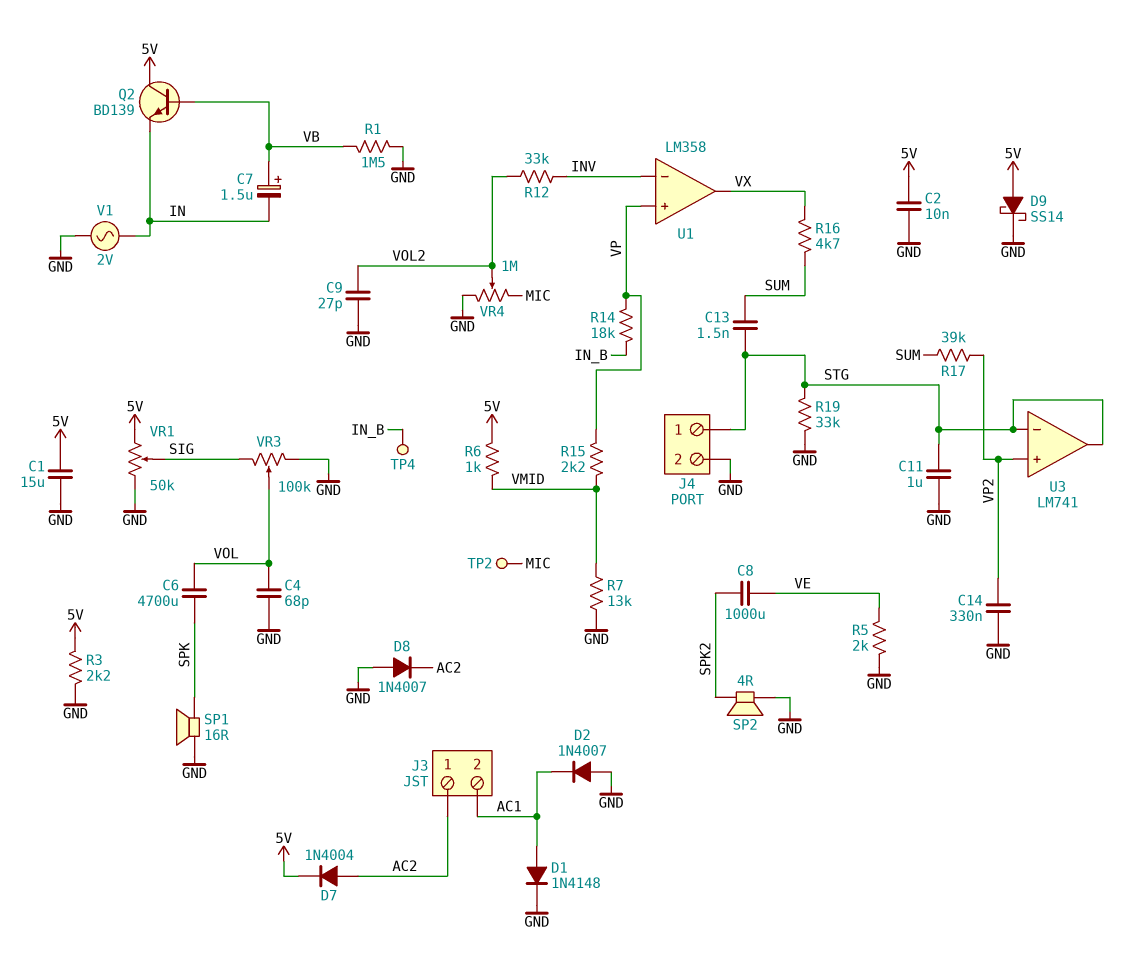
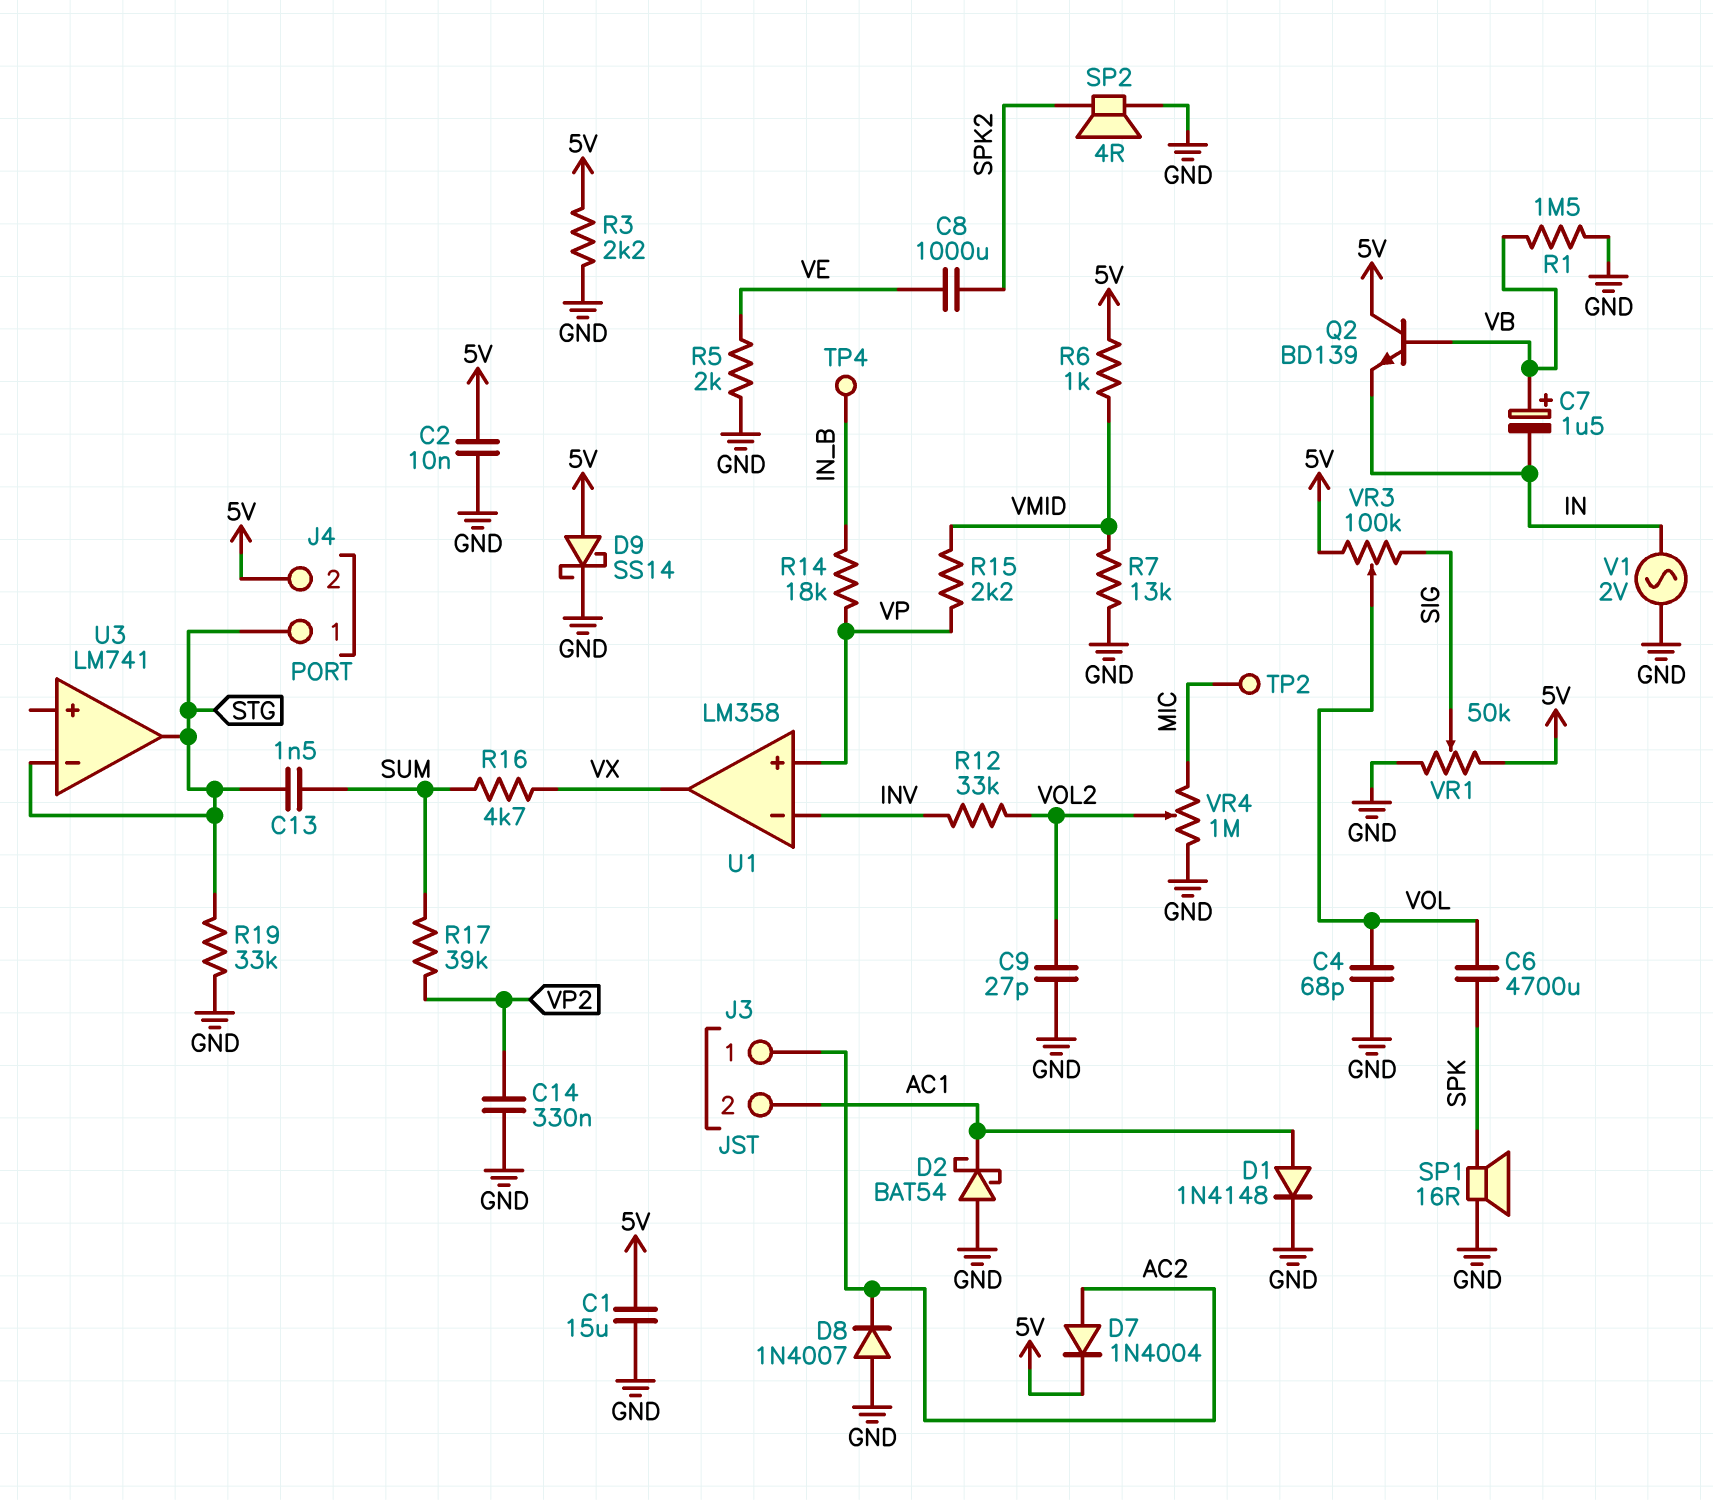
C11: 1uF (GND, STG) -> none
D2: diode 1N4007 (A GND, K AC1) -> schottky BAT54 (A GND, K AC1)
J4 pin 2: GND -> 5V
U3 pin in+: VP2 -> none
VR3: 100k (GND, SIG, wiper VOL) -> 100k (5V, SIG, wiper VOL)

